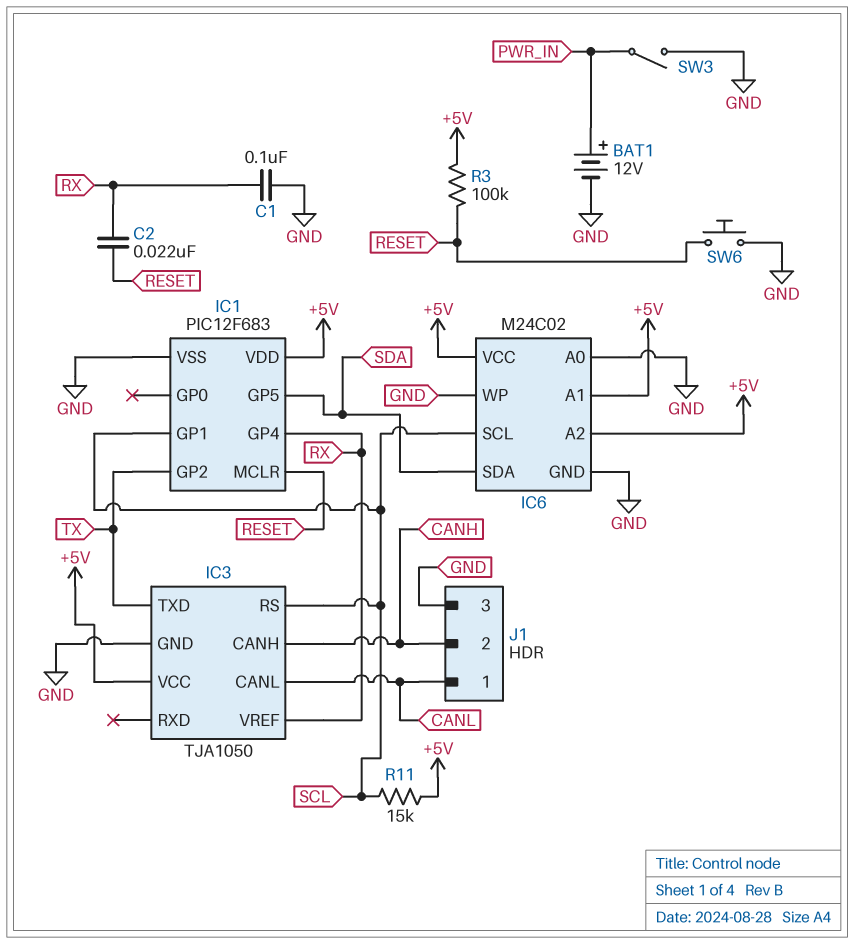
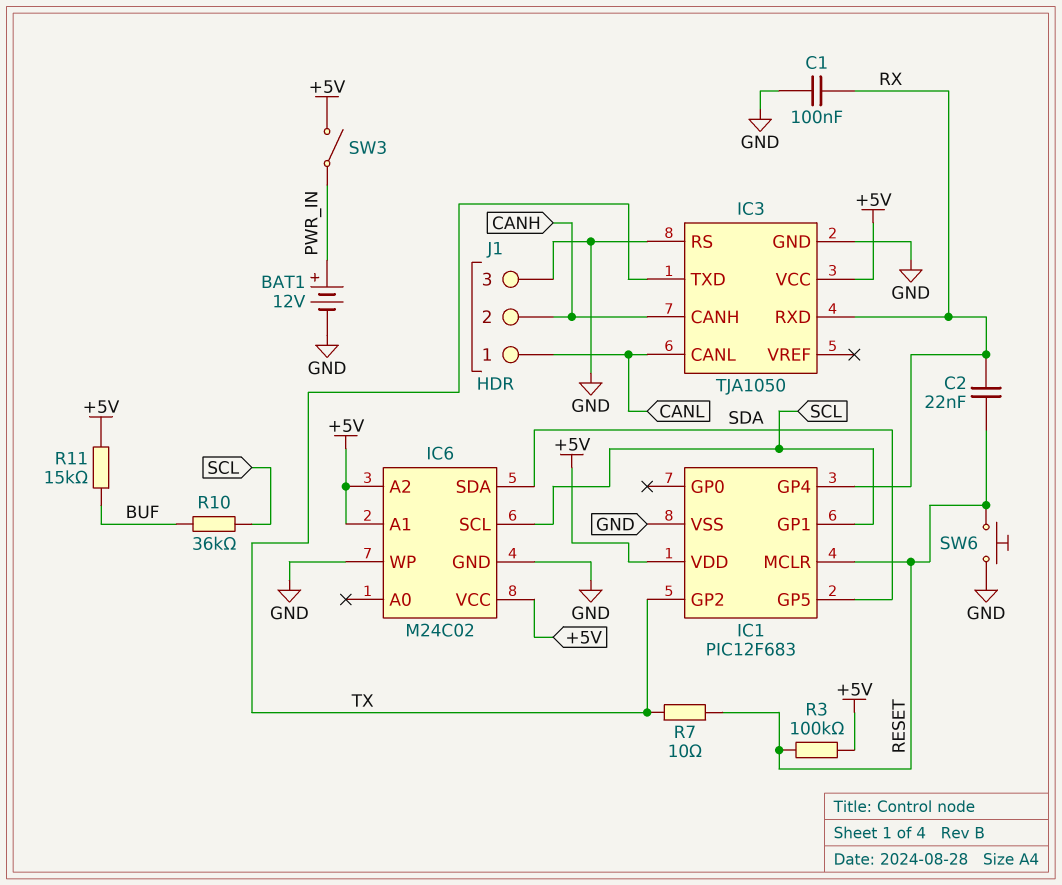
IC3 pin RS: SCL -> GND
IC3 pin RXD: none -> RX
IC3 pin VREF: RX -> none
IC6 pin A0: GND -> none
R7: none -> 10 (RESET, TX)
R10: none -> 36k (BUF, SCL)
R11: 15k (+5V, SCL) -> 15k (+5V, BUF)
SW3: switch (GND, PWR_IN) -> switch (+5V, PWR_IN)

